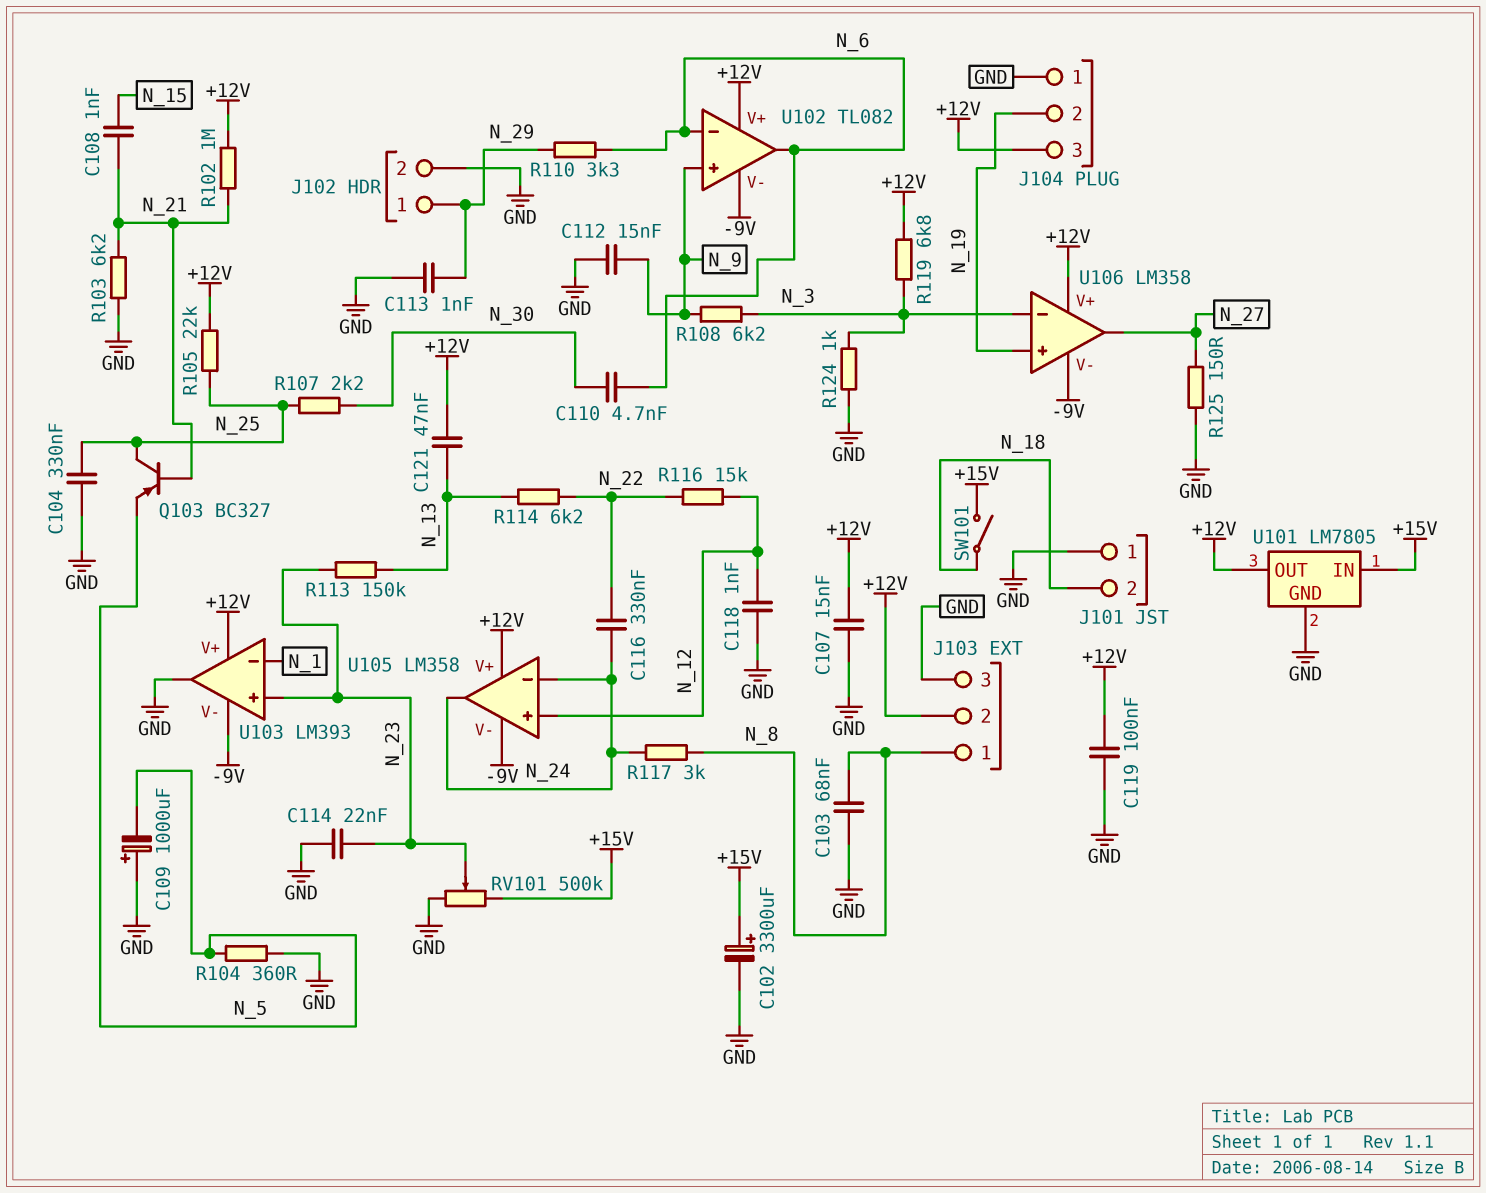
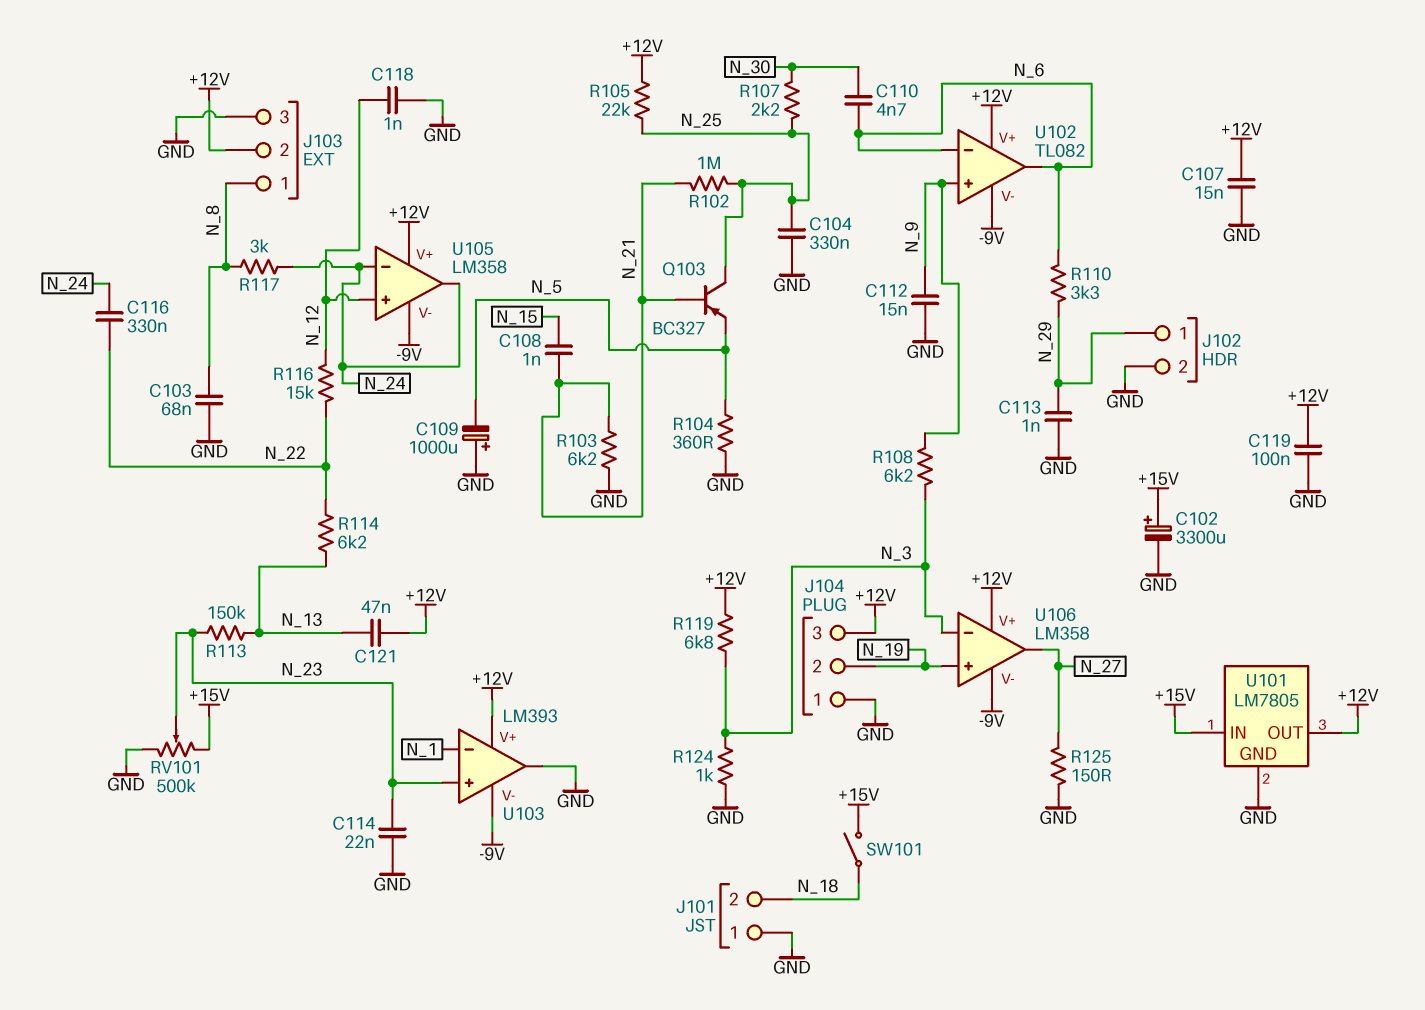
R102: 1M (+12V, N_21) -> 1M (N_21, N_25)

